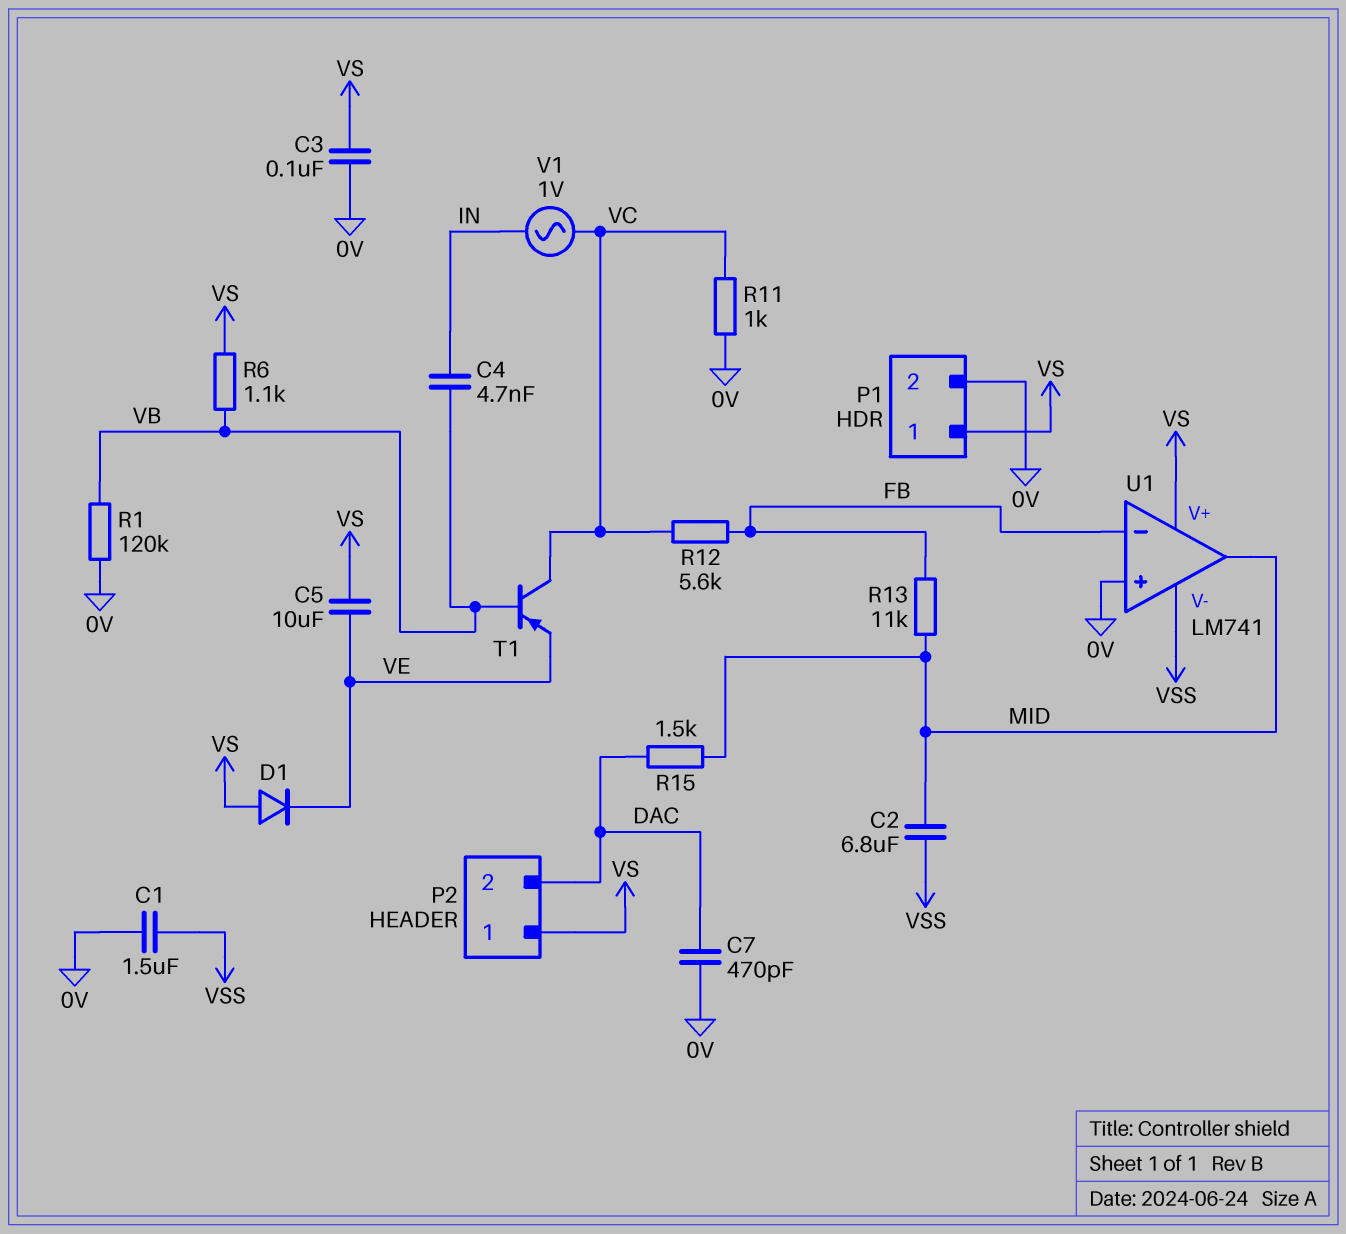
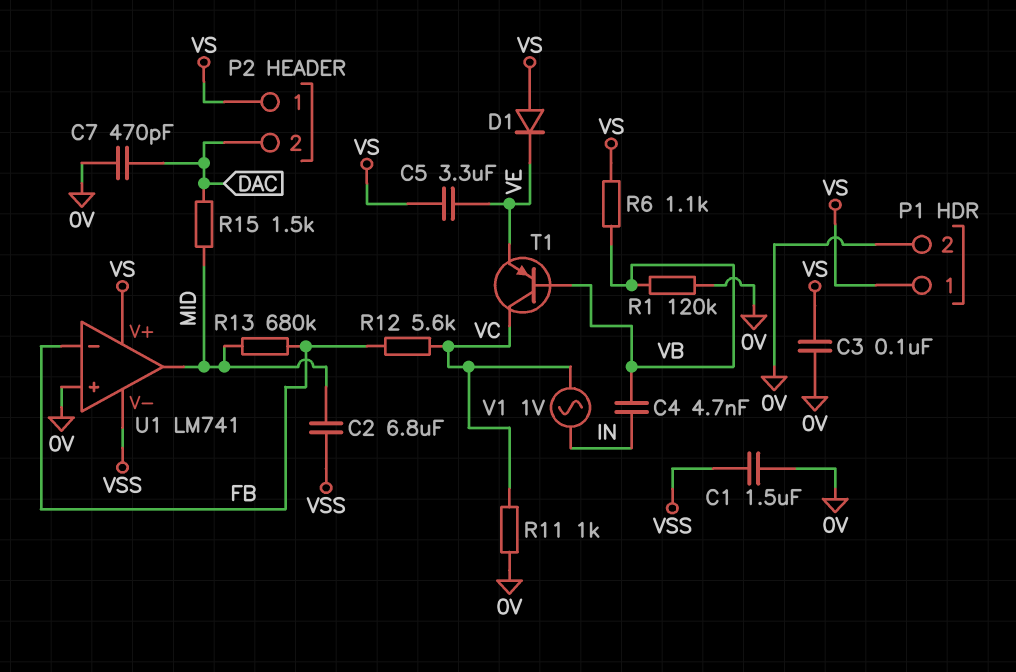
C5: 10uF (VE, VS) -> 3.3uF (VE, VS)
R13: 11k (FB, MID) -> 680k (FB, MID)

